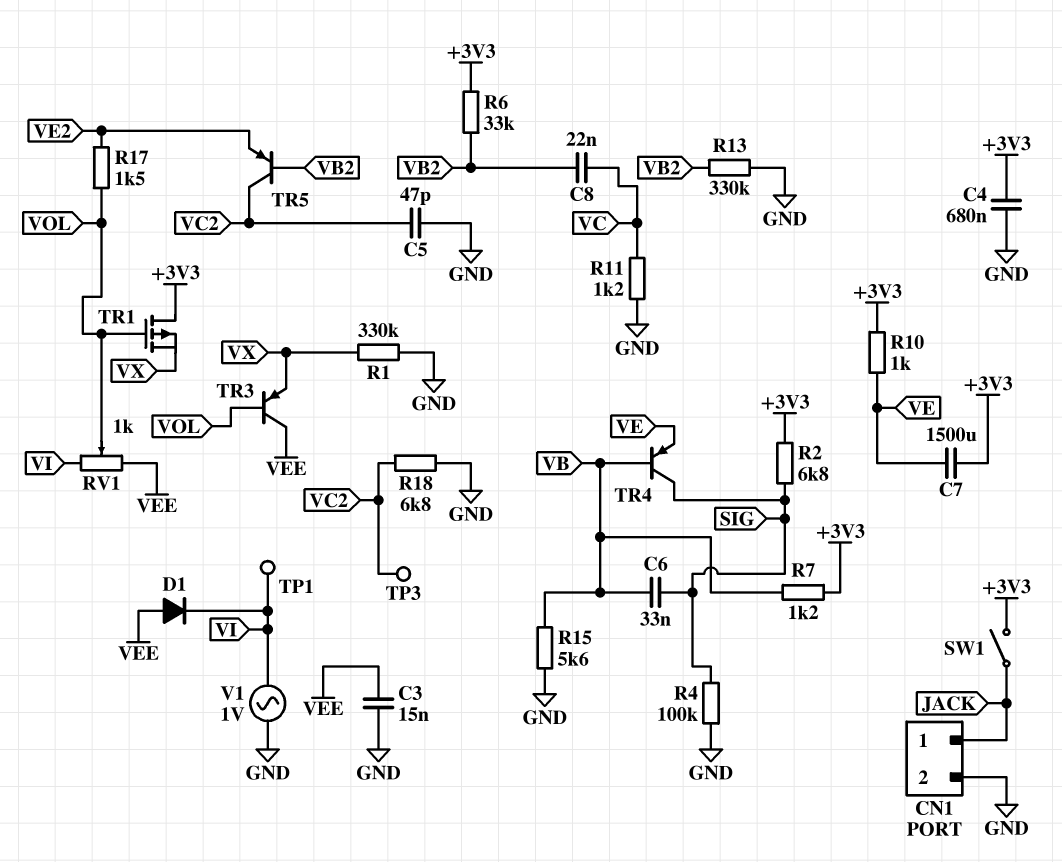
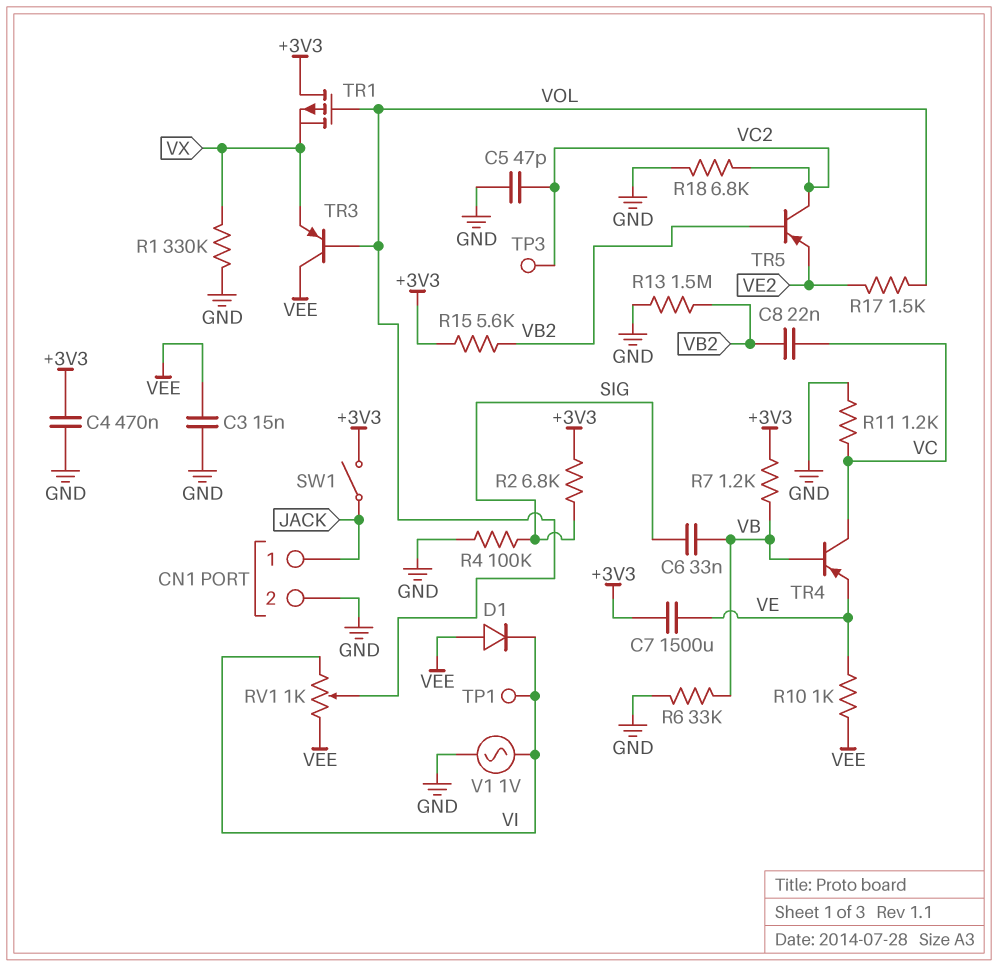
C4: 680nF (+3V3, GND) -> 470nF (+3V3, GND)
R6: 33k (+3V3, VB2) -> 33k (GND, VB)
R10: 1k (+3V3, VE) -> 1k (VE, VEE)
R13: 330k (GND, VB2) -> 1.5M (GND, VB2)
R15: 5.6k (GND, VB) -> 5.6k (+3V3, VB2)
TR4: PNP (B VB, C SIG, E VE) -> PNP (B VB, C VC, E VE)

